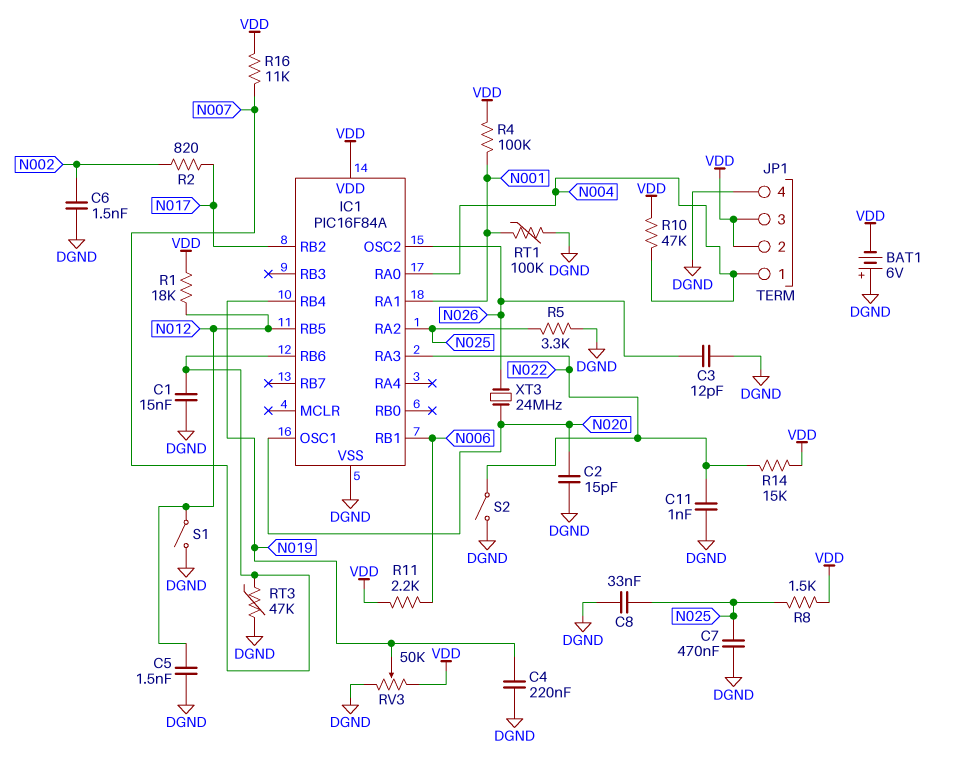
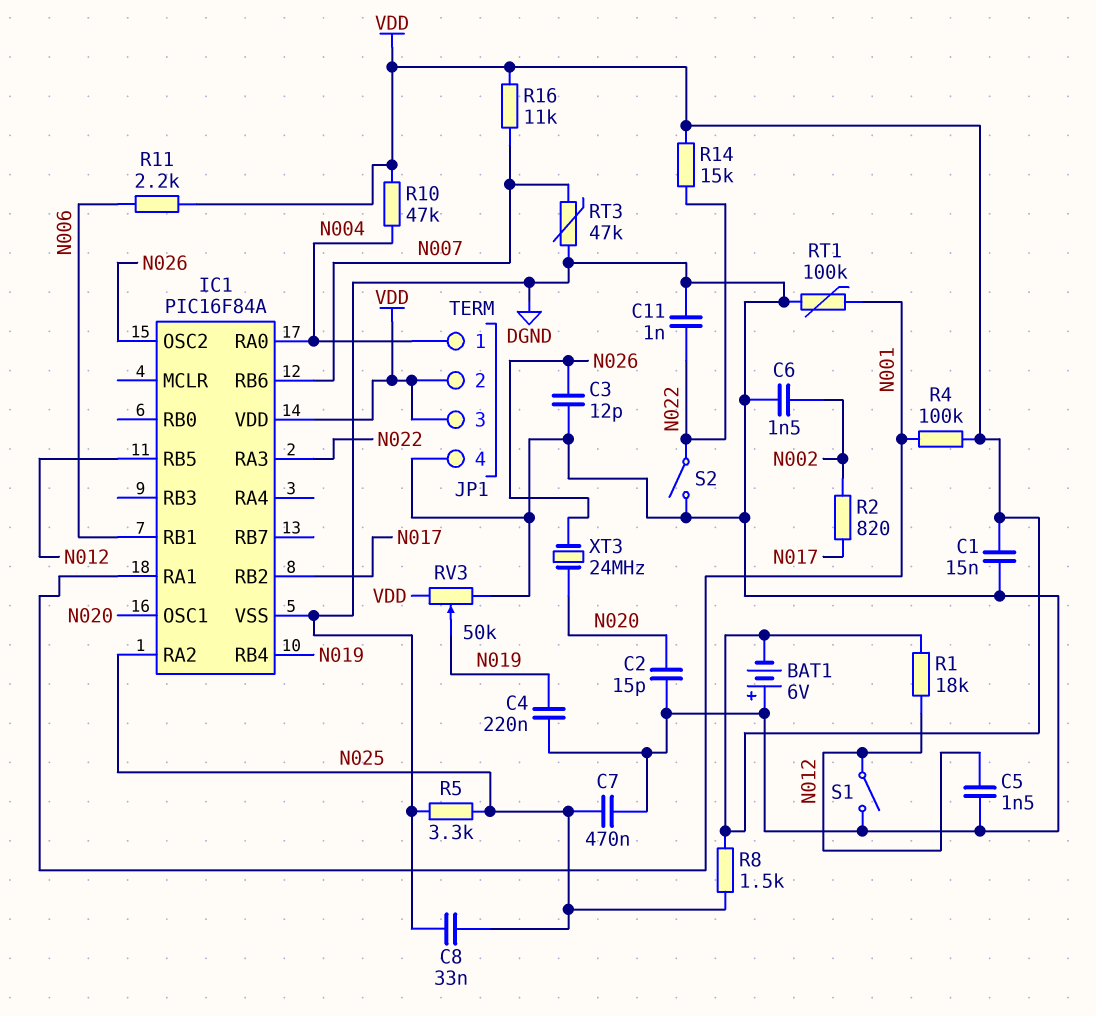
C1: 15nF (DGND, N007) -> 15nF (DGND, VDD)

